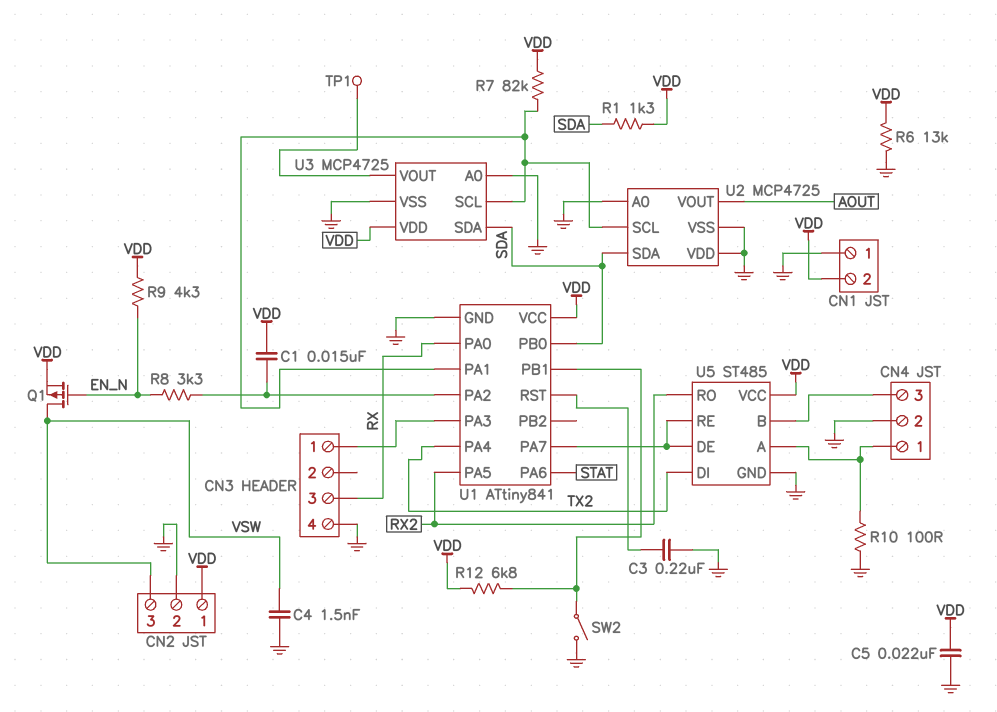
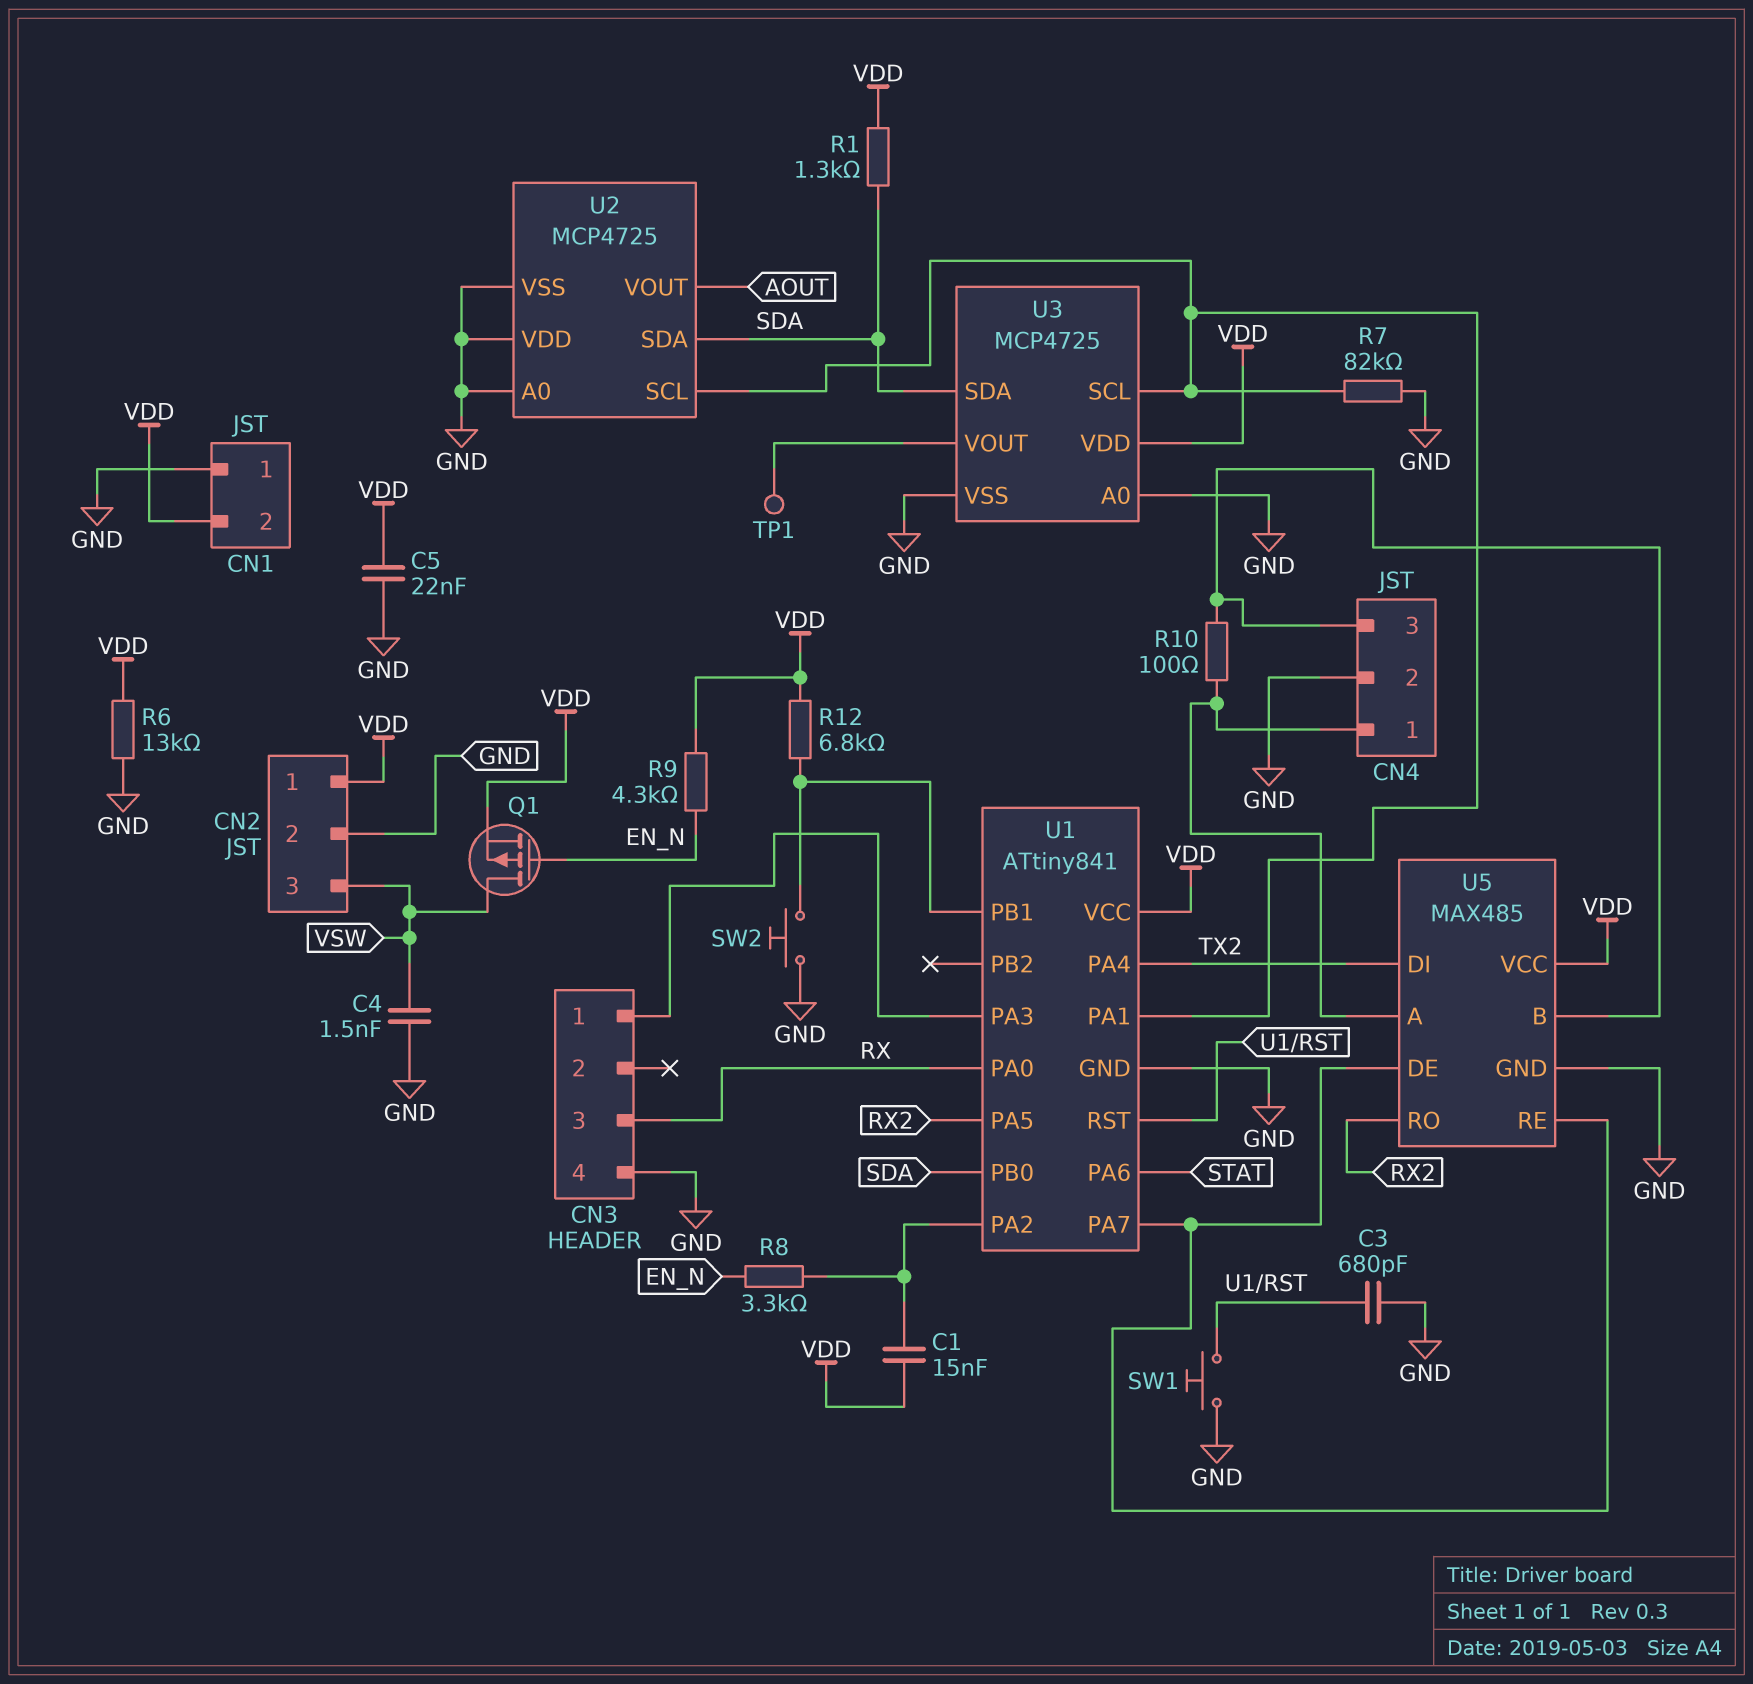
C3: 220nF (GND, U1/RST) -> 680pF (GND, U1/RST)
R7: 82k (U1/PA1, VDD) -> 82k (GND, U1/PA1)
R10: 100 (CN4/1, GND) -> 100 (CN4/1, CN4/3)
SW1: none -> button (GND, U1/RST)
SW2: switch (GND, U1/PB1) -> button (GND, U1/PB1)
U5: ST485 -> MAX485

